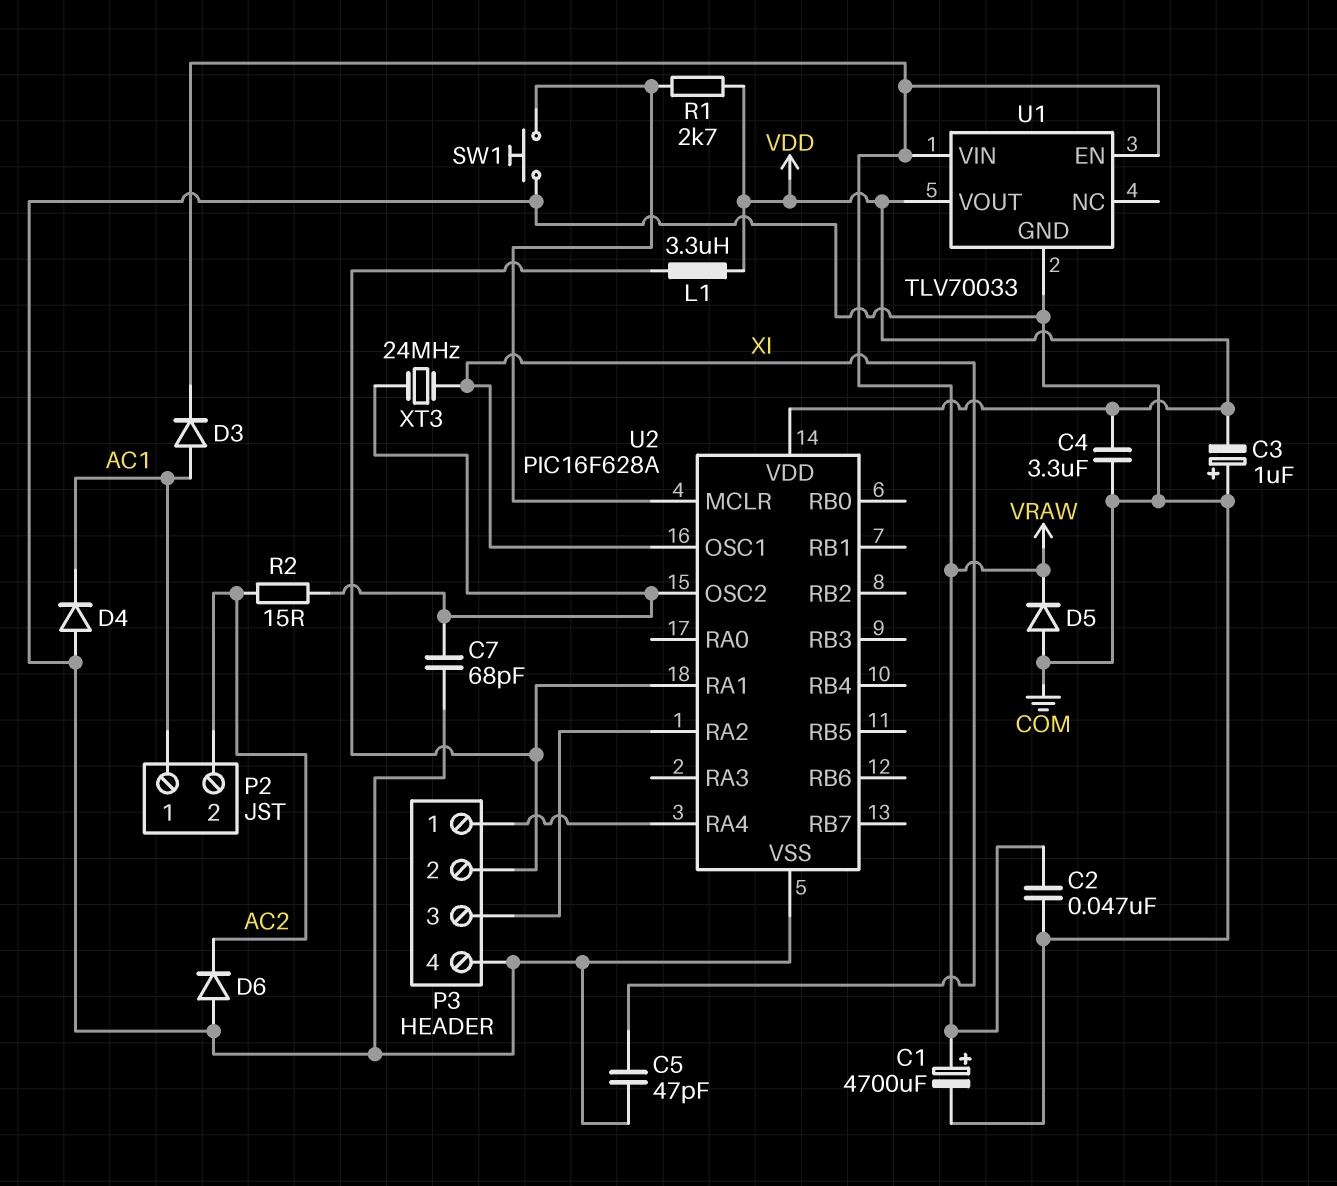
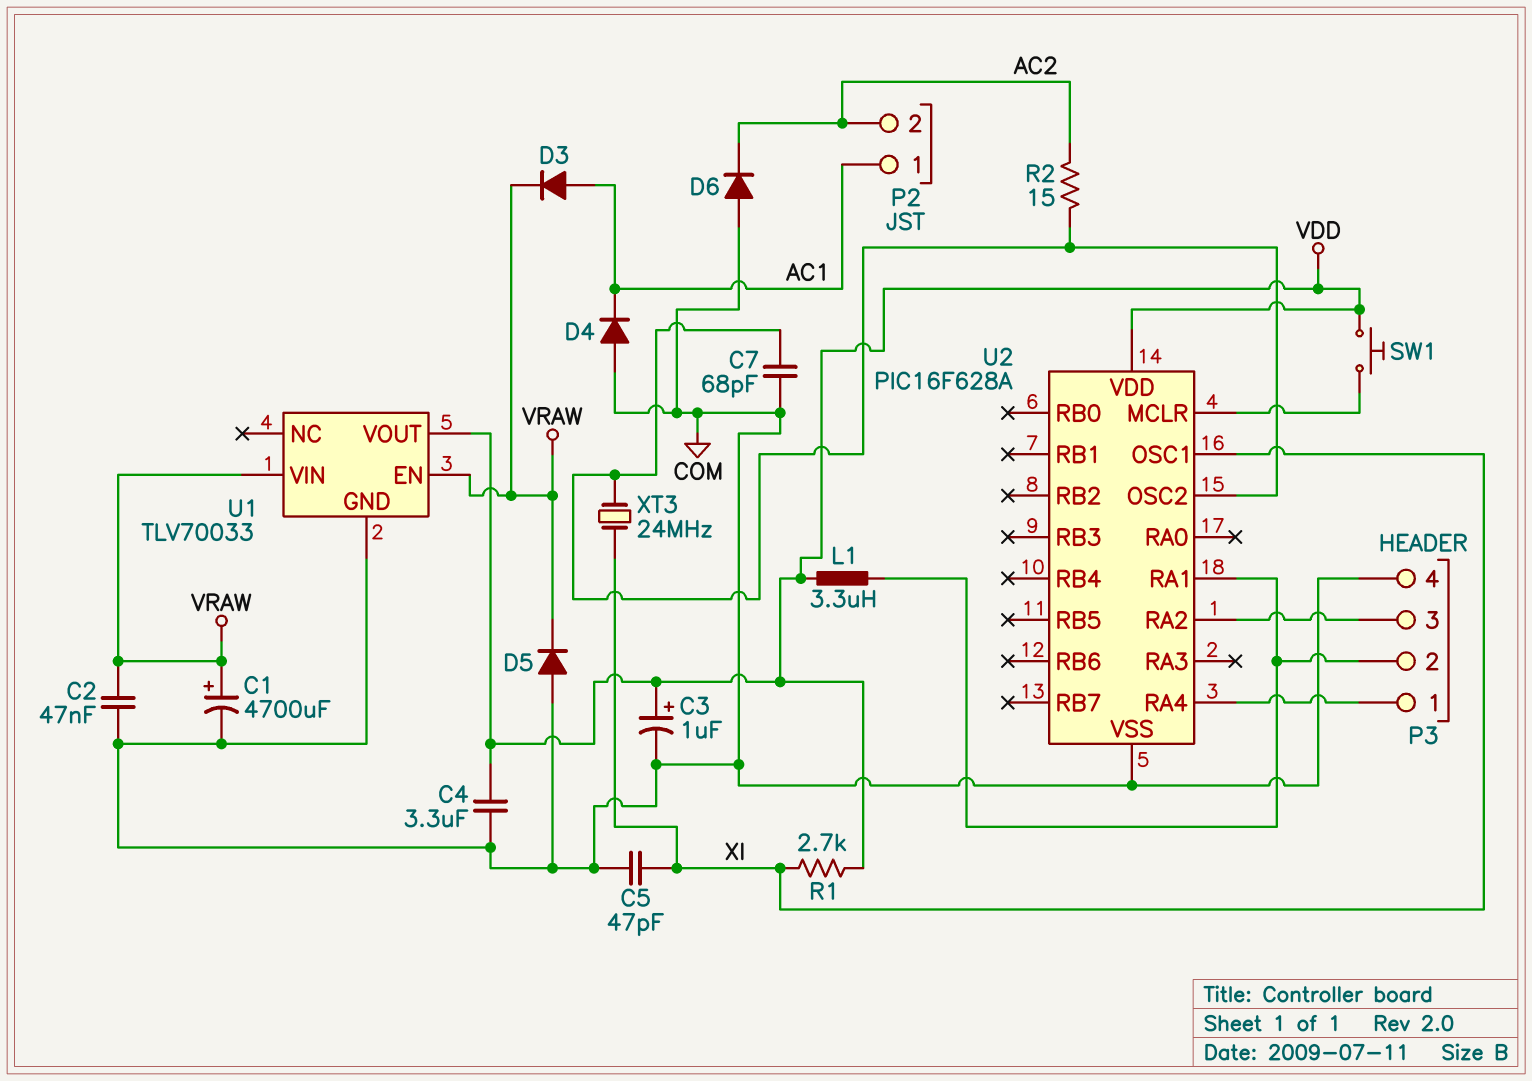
C3: 1uF (plus COM, minus VDD) -> 1uF (plus VDD, minus COM)
R1: 2.7k (U2/MCLR, VDD) -> 2.7k (VDD, XI)
SW1: button (COM, U2/MCLR) -> button (U2/MCLR, VDD)

